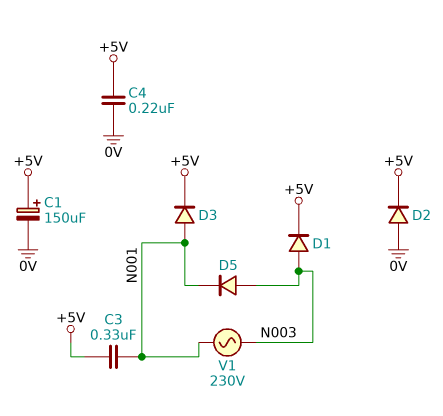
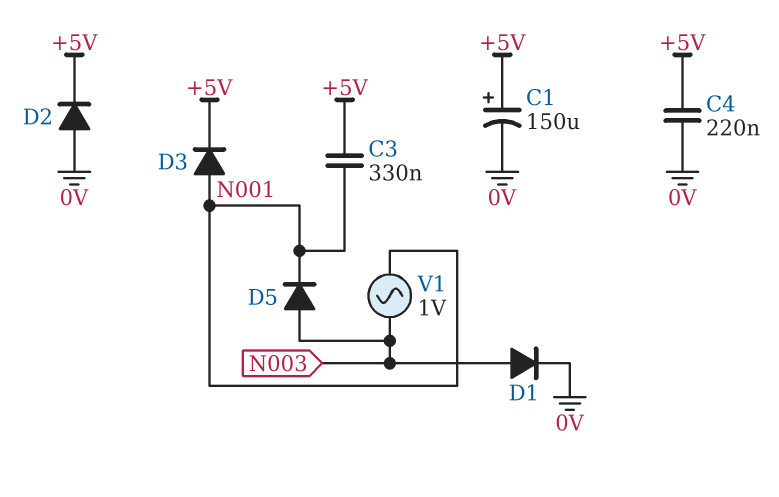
D1: diode (A N003, K +5V) -> diode (A N003, K 0V)
V1: AC 230V (N001, N003) -> AC 1V (N001, N003)

